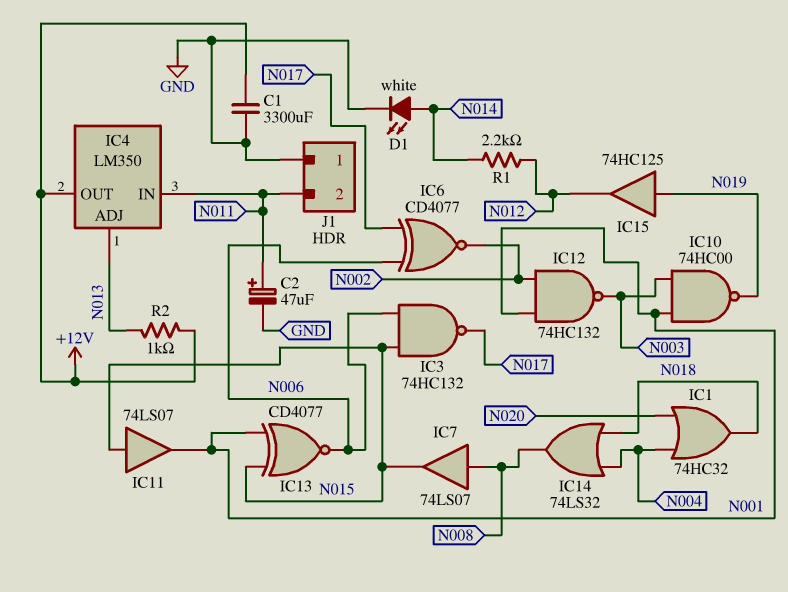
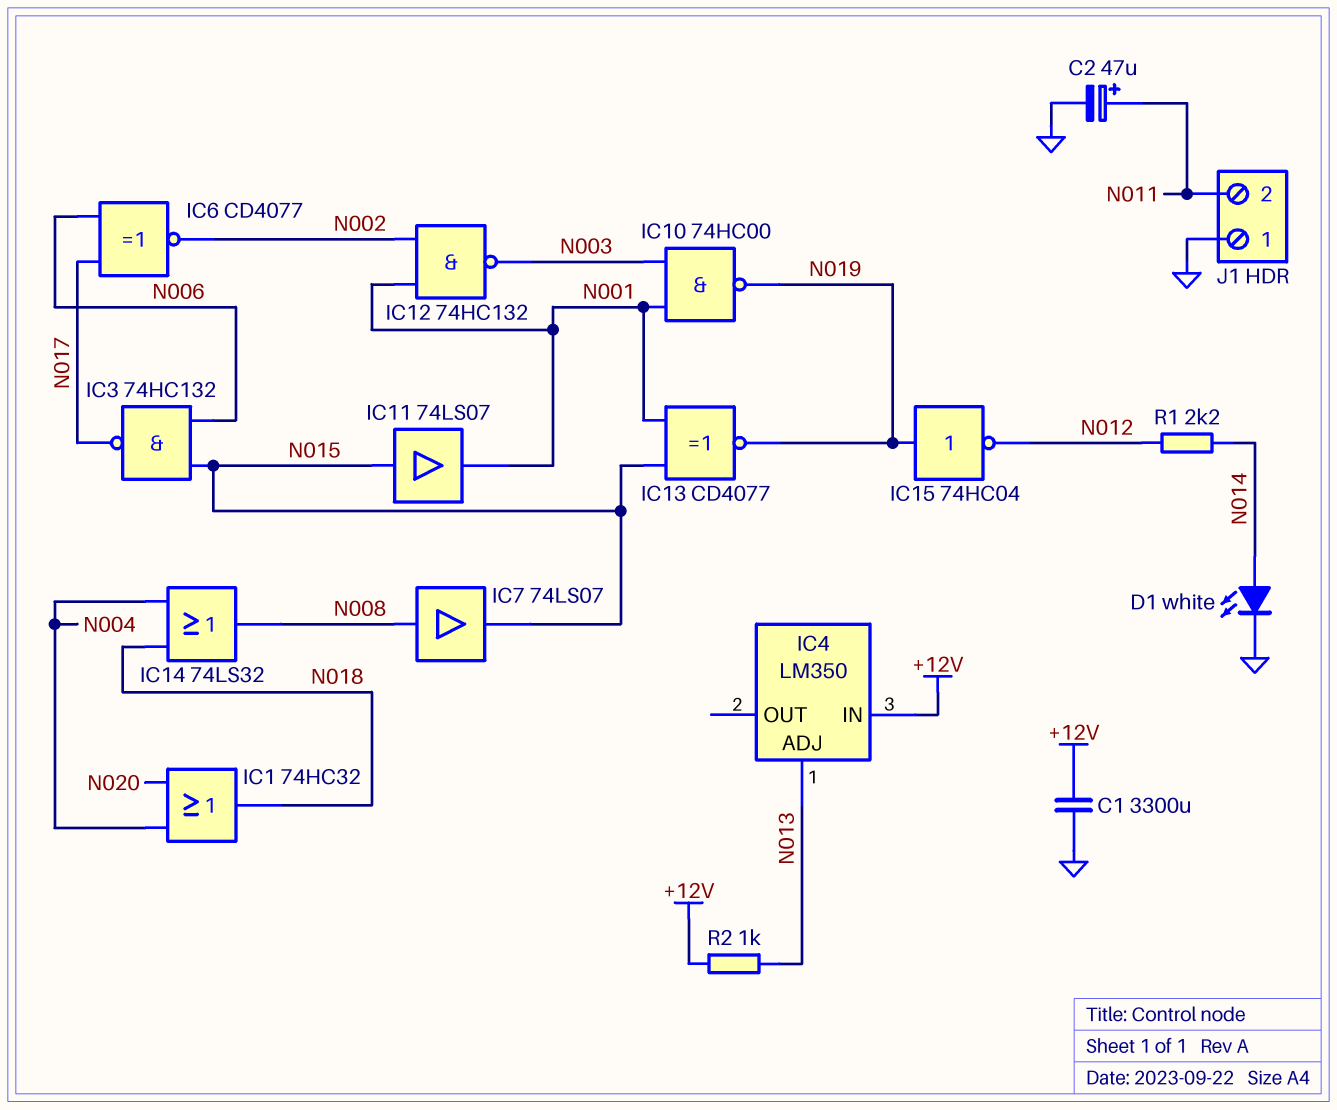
IC4 pin IN: N011 -> +12V
IC4 pin OUT: +12V -> none
IC13: XNOR CD4077 (in N001, in N015, out N006) -> XNOR CD4077 (in N001, in N015, out N019)
IC15: buffer 74HC125 (in N019, out N012) -> NOT 74HC04 (in N019, out N012)

